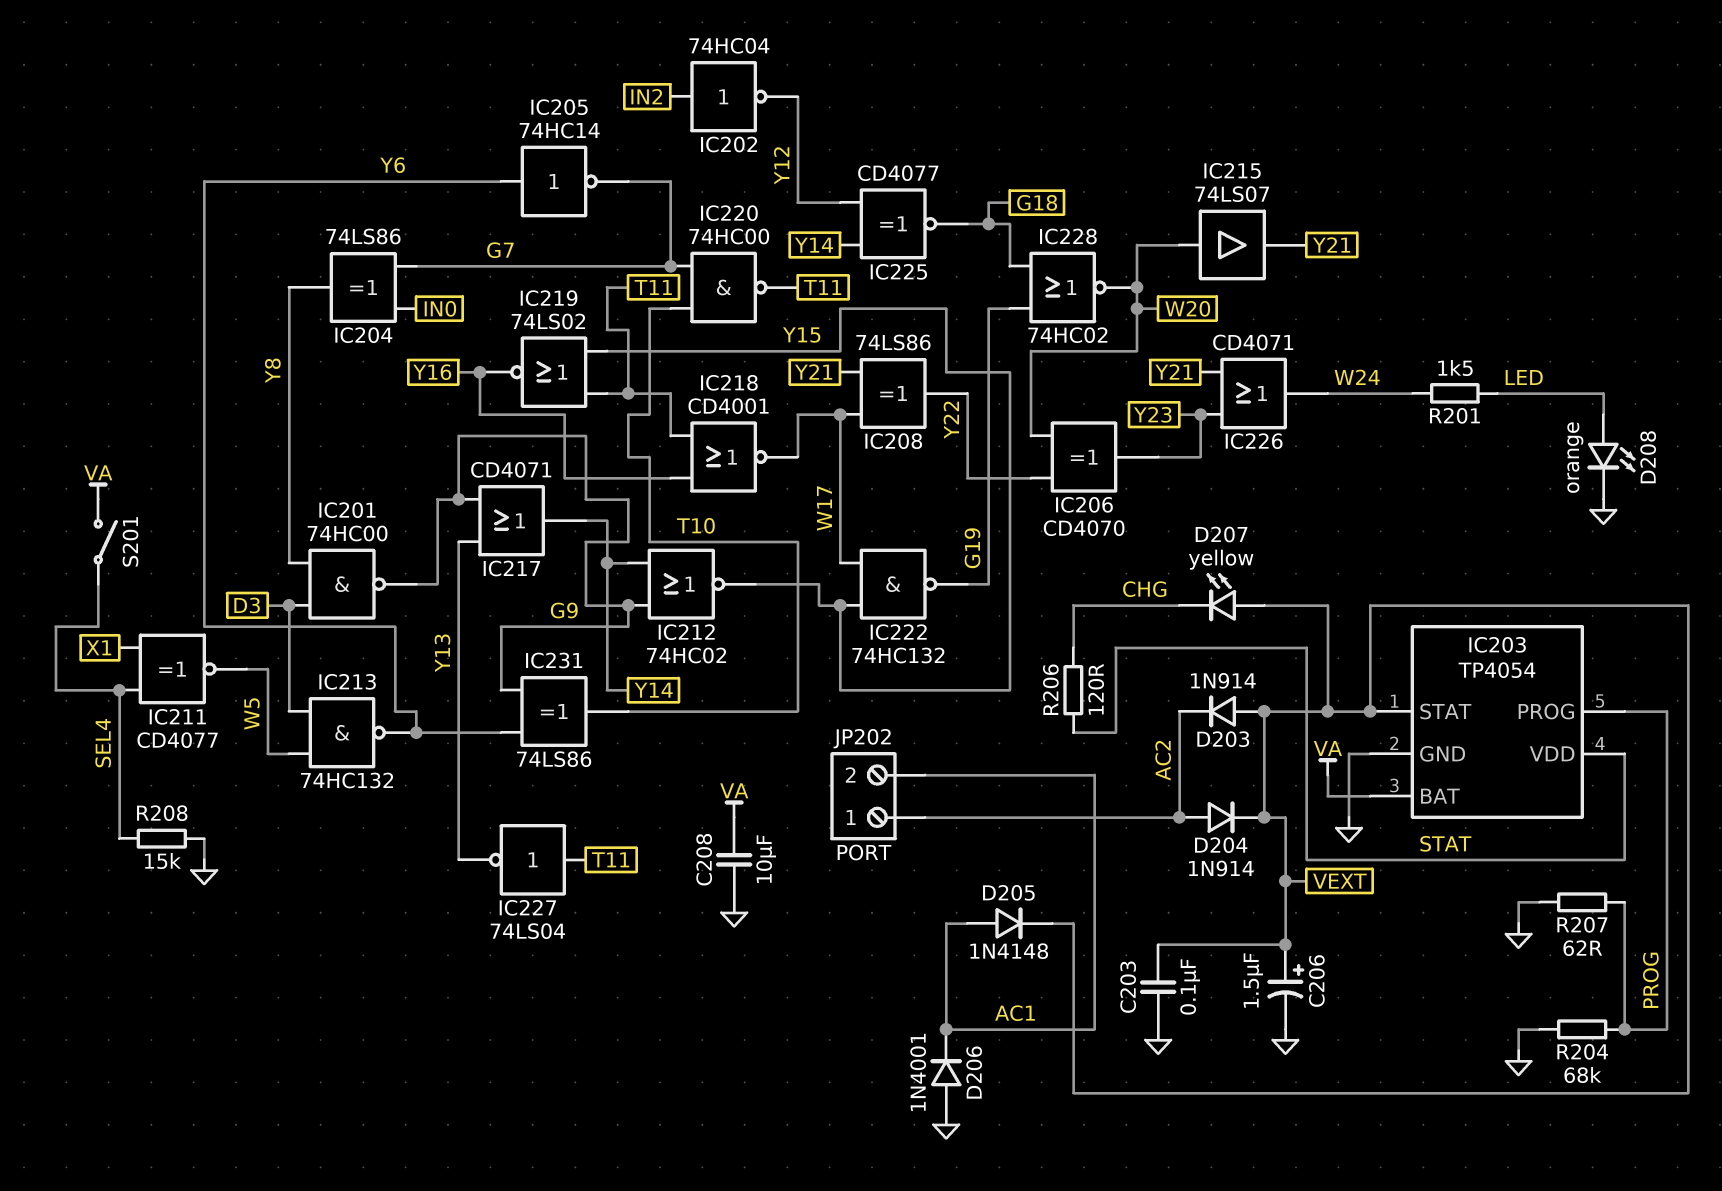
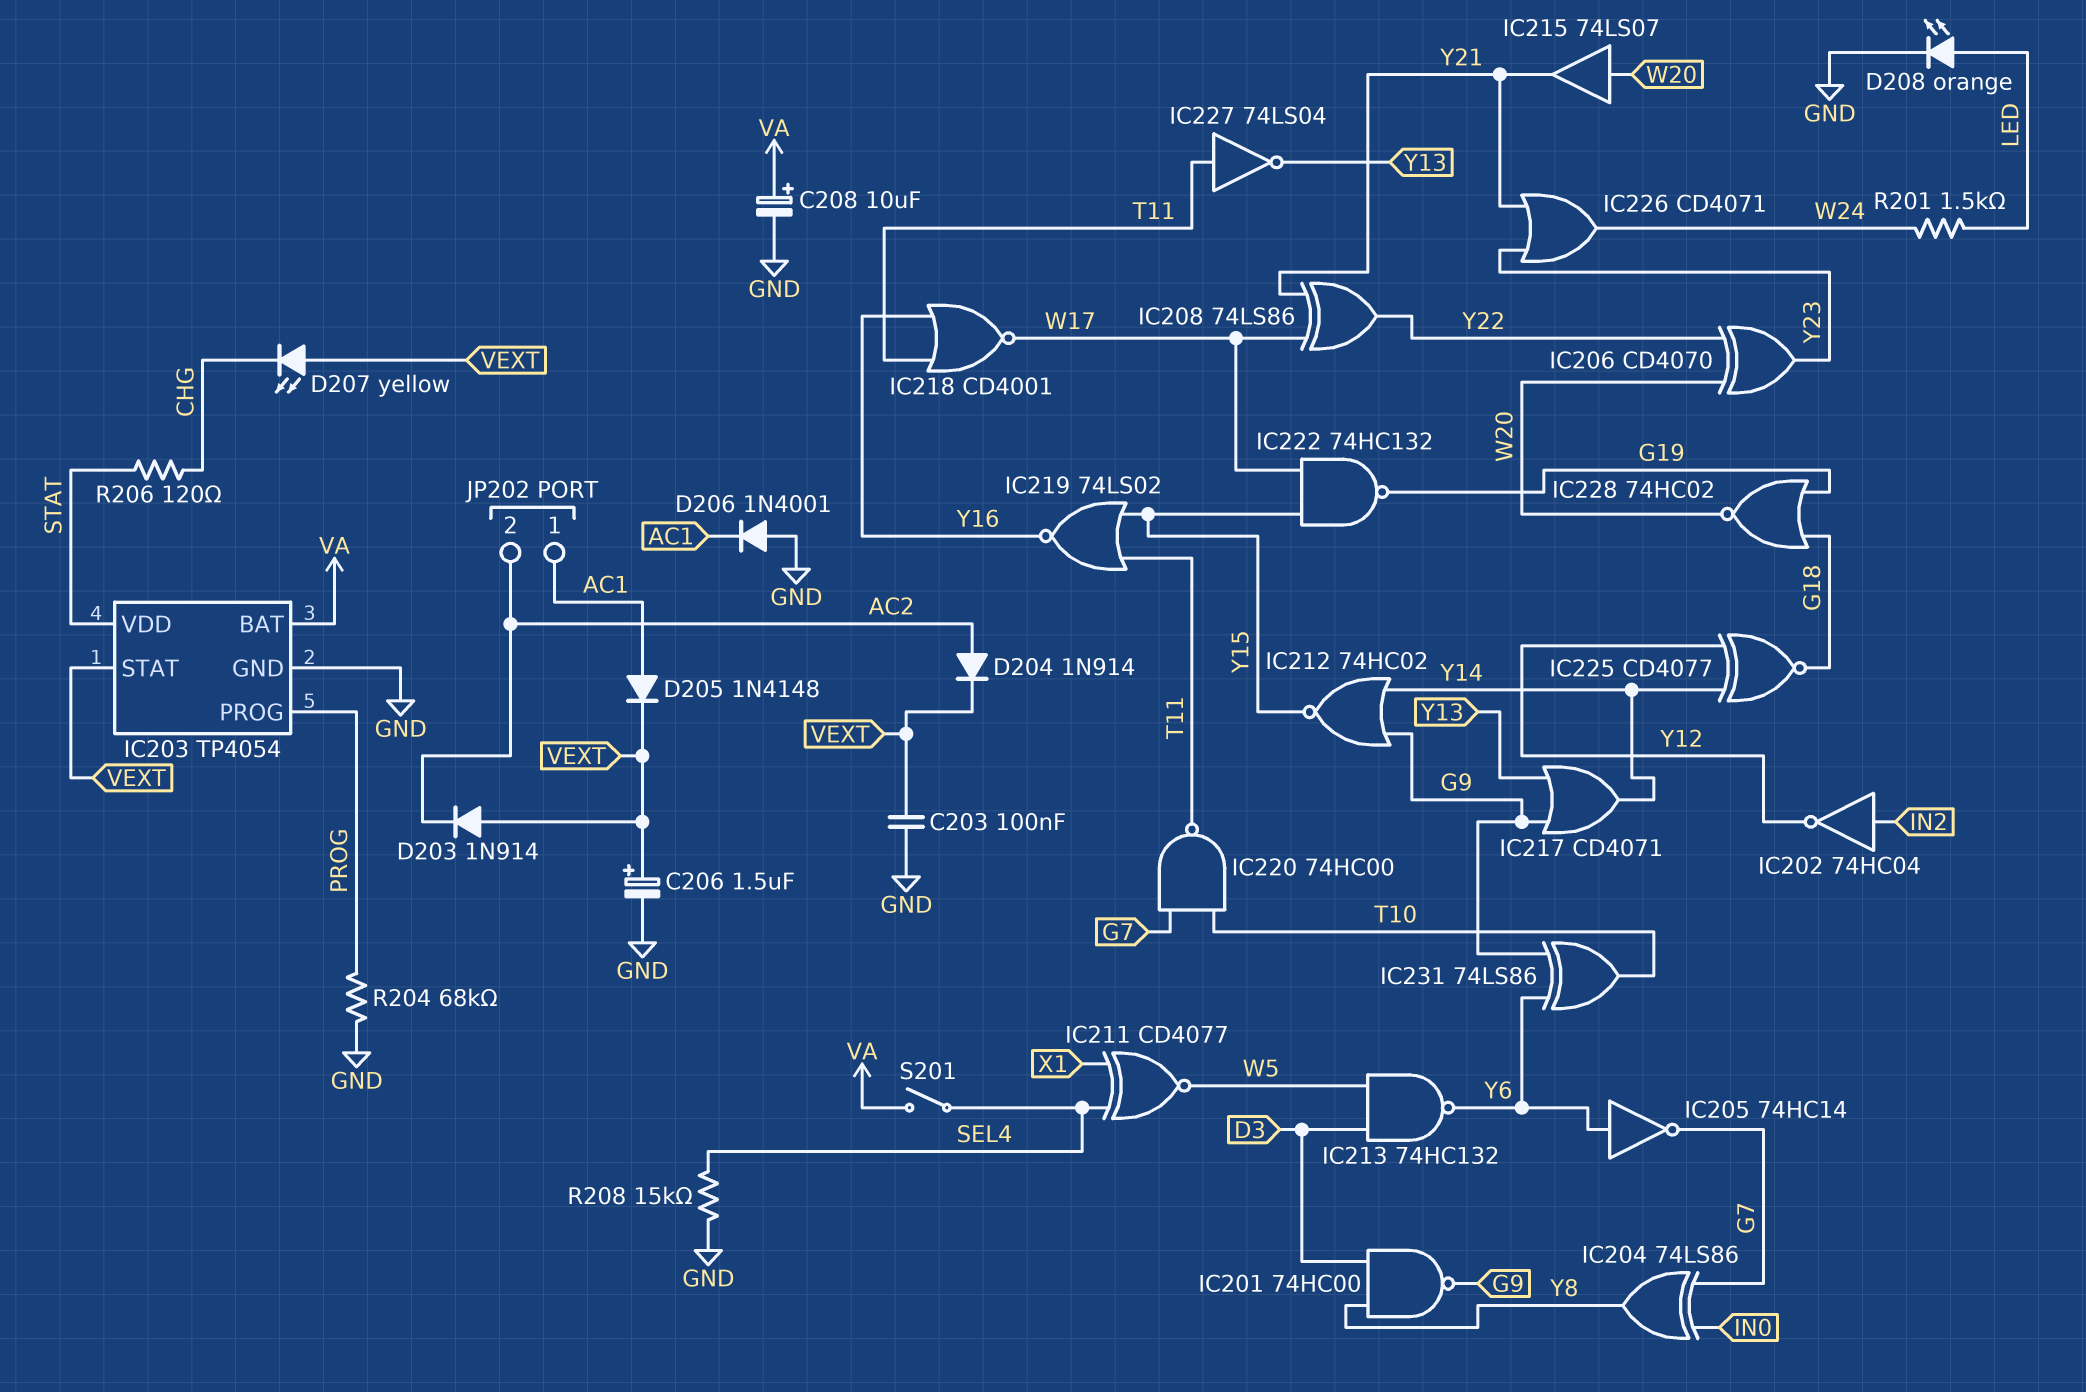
C208: 10uF (GND, VA) -> 10uF (plus VA, minus GND)
JP202 pin 1: AC2 -> AC1
JP202 pin 2: AC1 -> AC2
R207: 62 (GND, PROG) -> none

